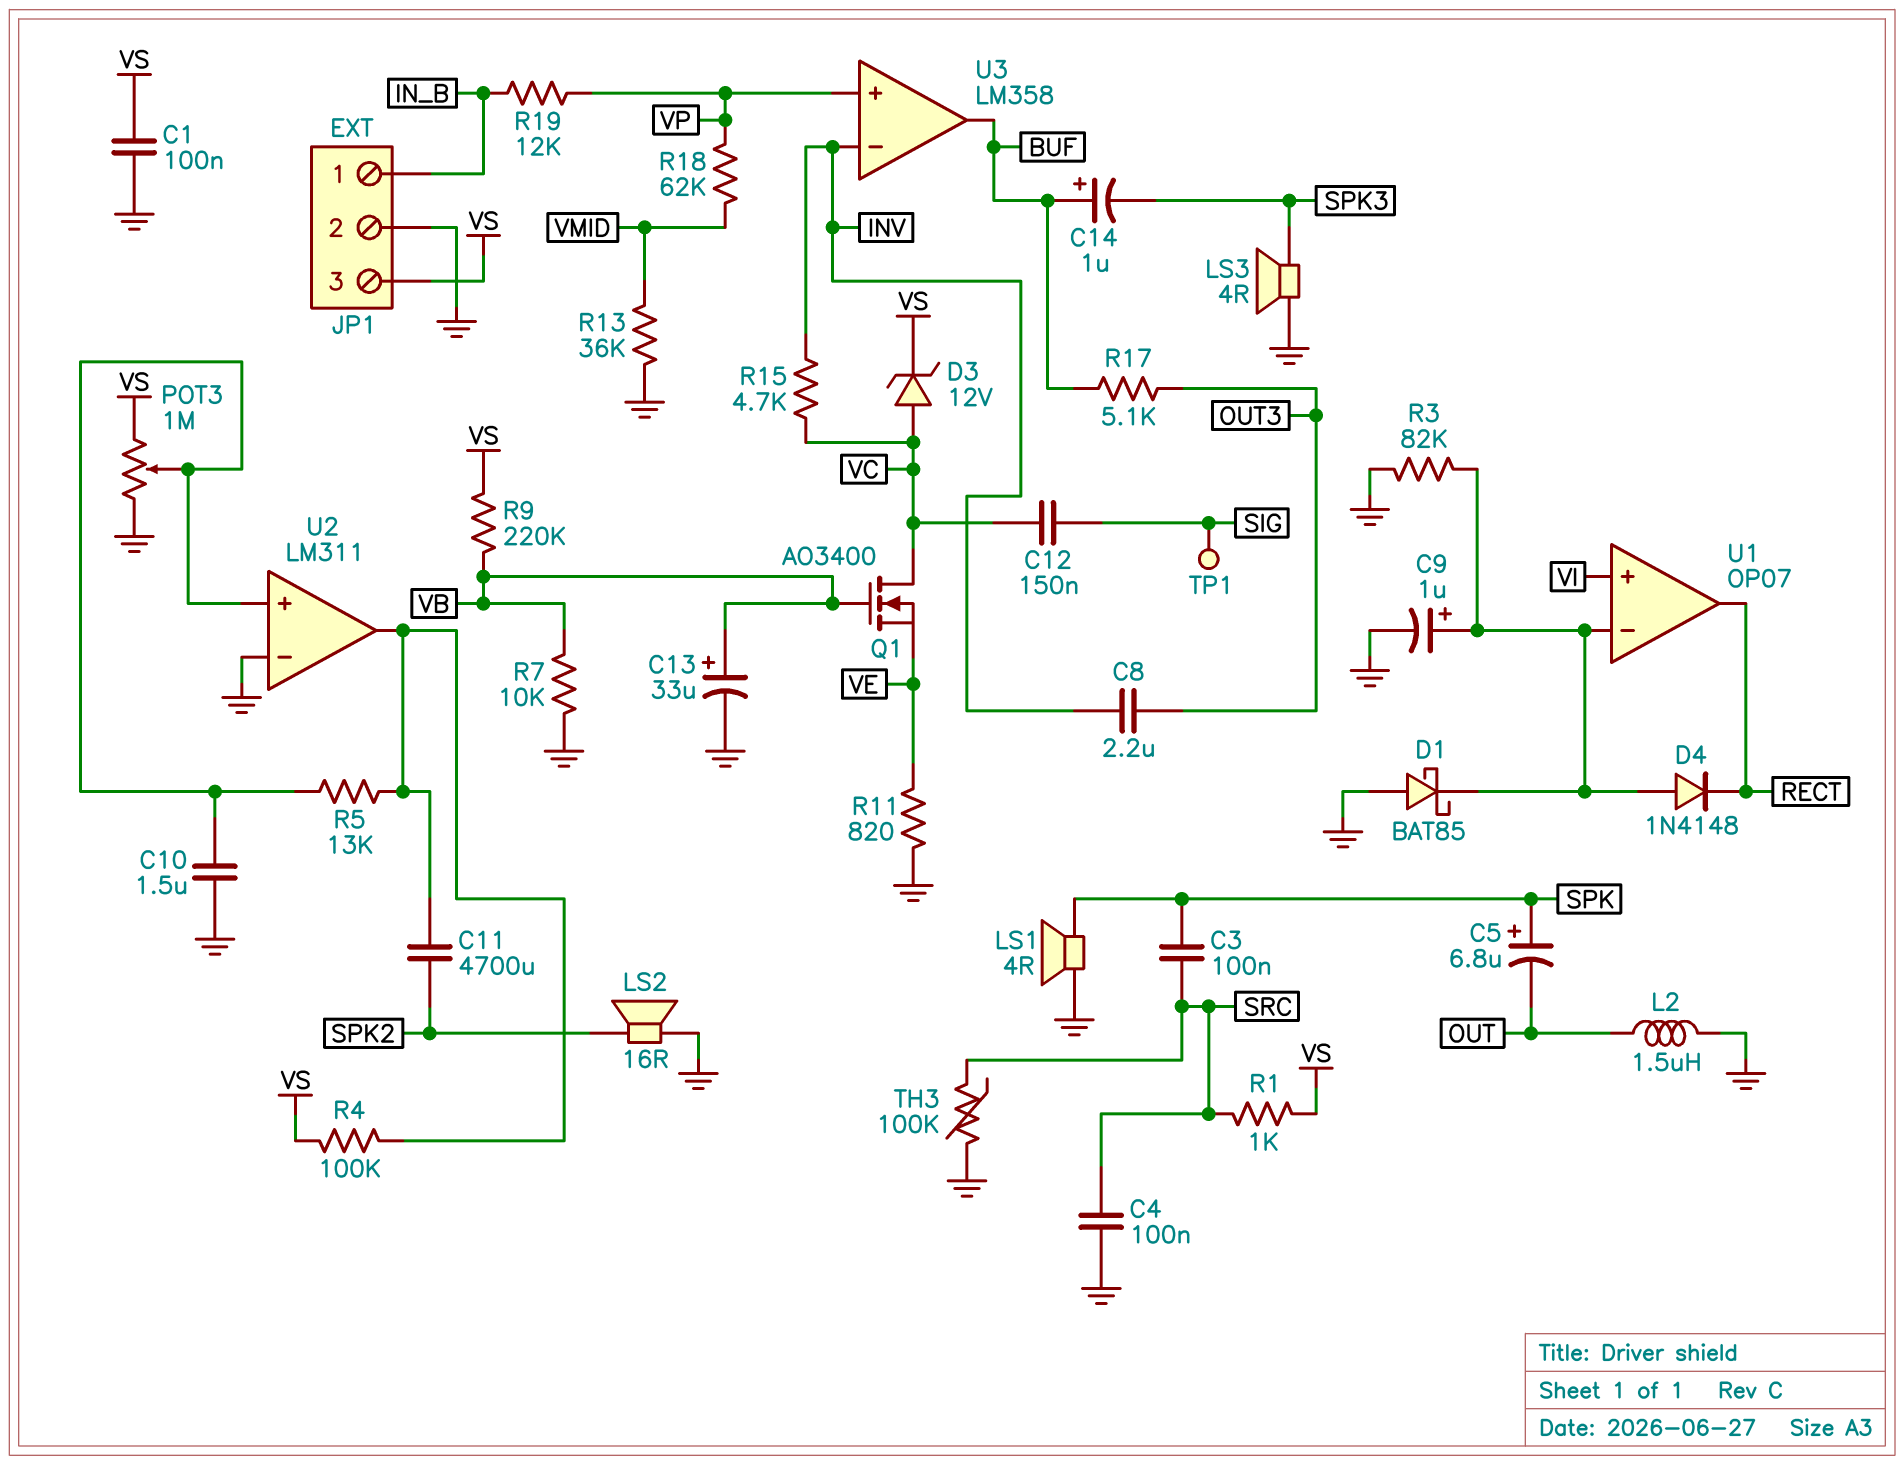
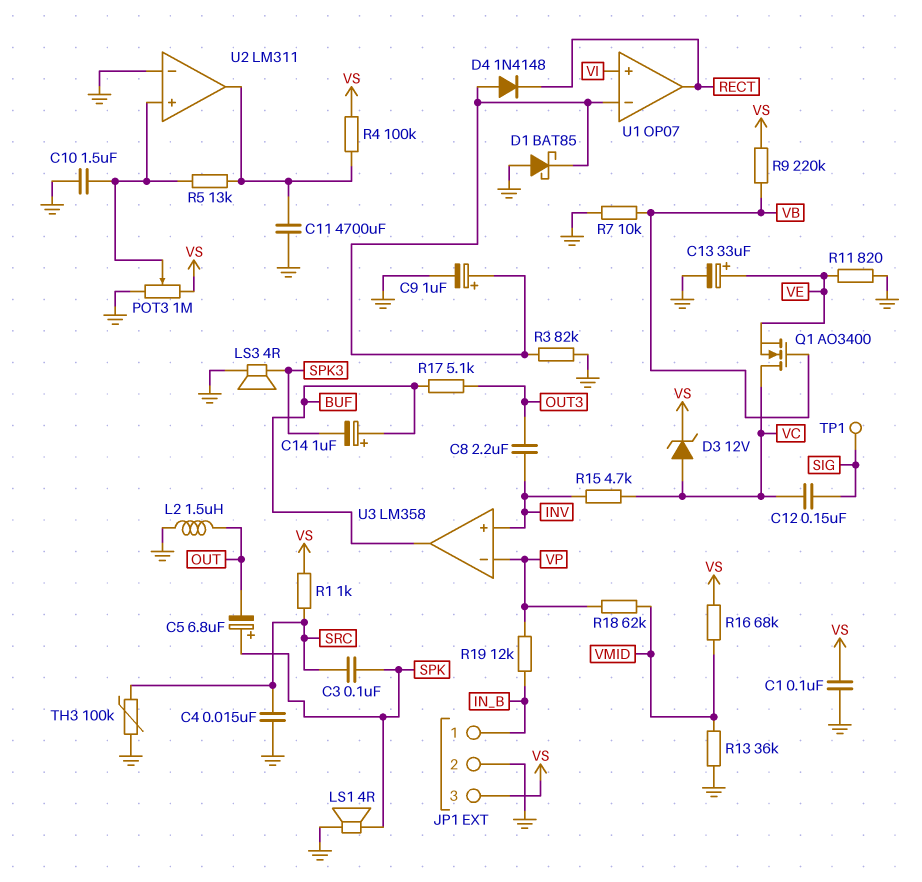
C4: 100nF (GND, SRC) -> 15nF (GND, SRC)
C11: 4700uF (SPK2, U2/out) -> 4700uF (GND, U2/out)
C13: 33uF (plus VB, minus GND) -> 33uF (plus VE, minus GND)
LS2: speaker 16R (GND, SPK2) -> none
R16: none -> 68k (VMID, VS)
U3 pin in+: VP -> INV
U3 pin in-: INV -> VP

